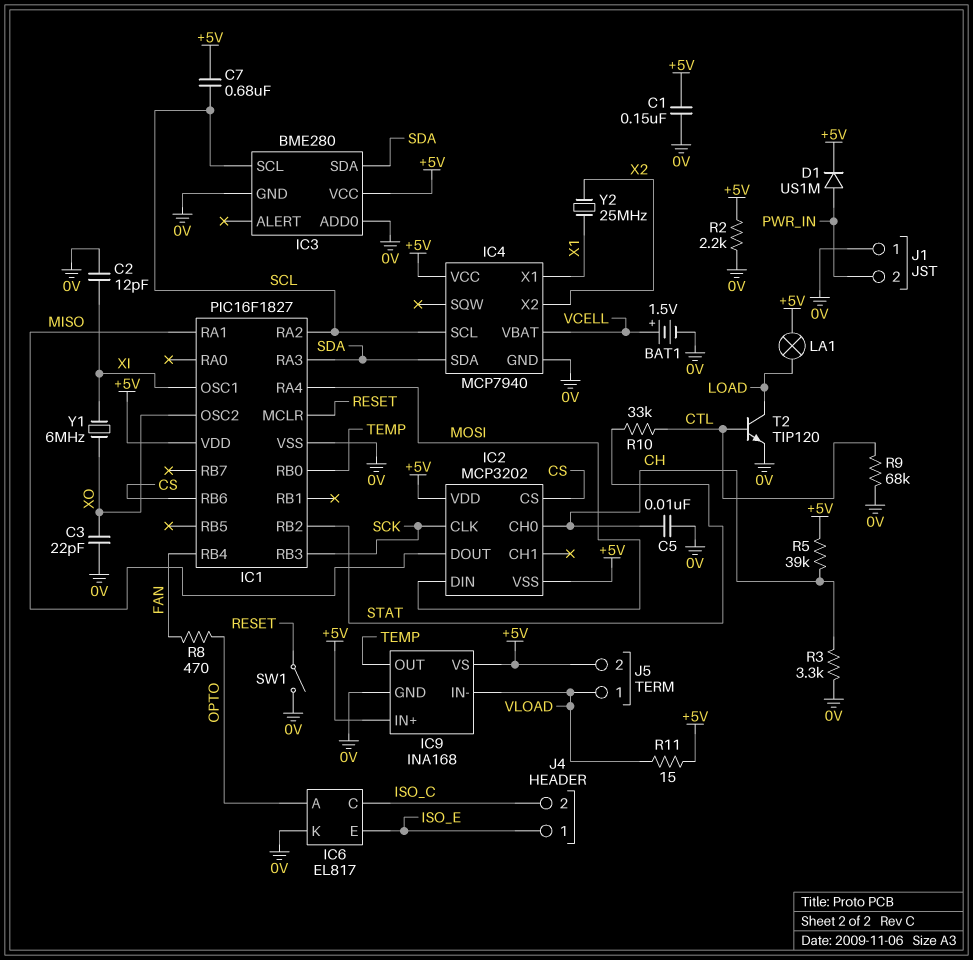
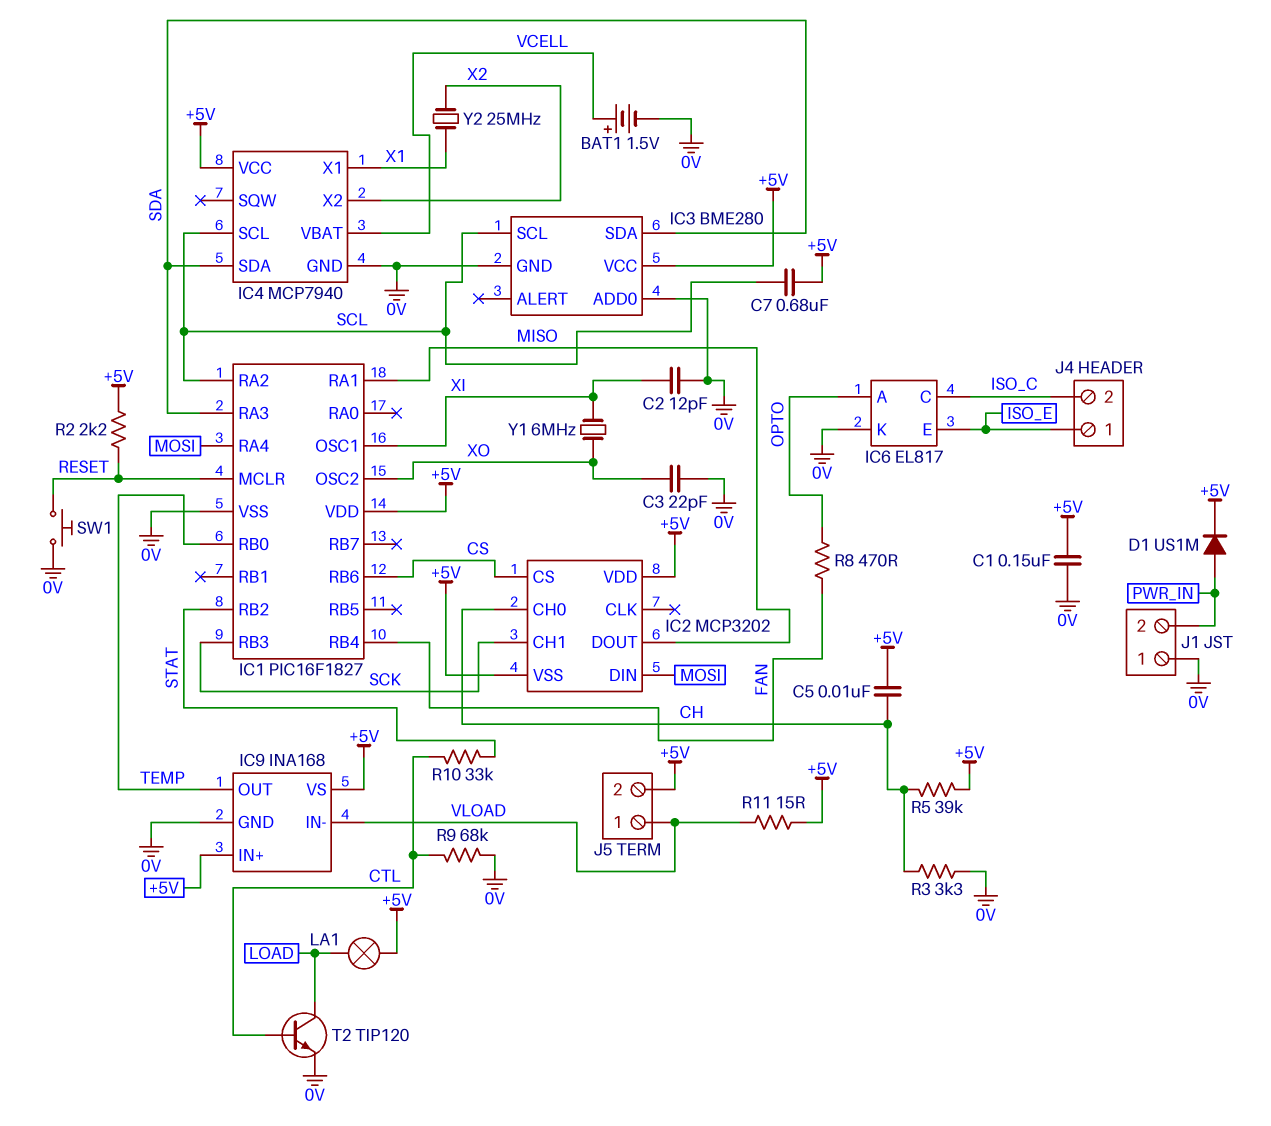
C5: 10nF (0V, CH) -> 10nF (+5V, CH)
IC2 pin CH1: none -> SCK
IC2 pin CLK: SCK -> none
R2: 2.2k (+5V, 0V) -> 2.2k (+5V, RESET)
SW1: switch (0V, RESET) -> button (0V, RESET)

